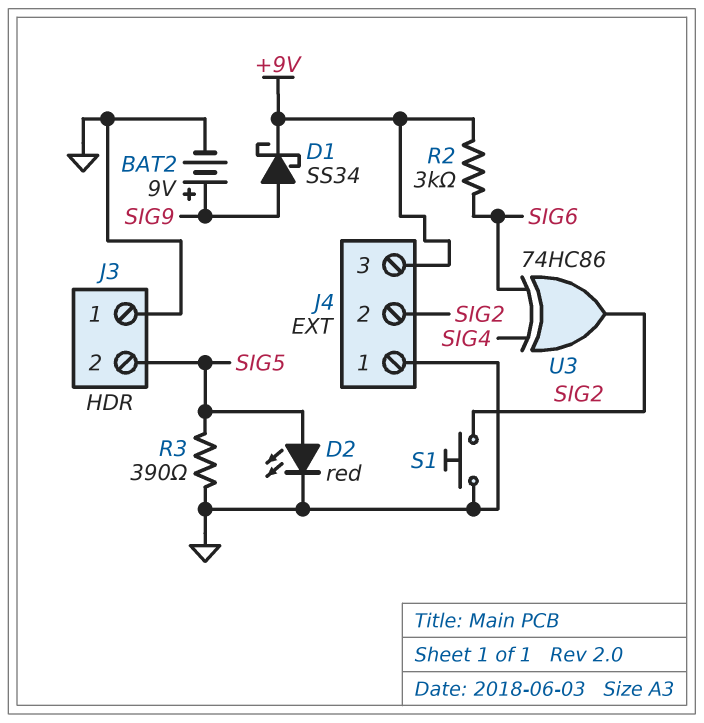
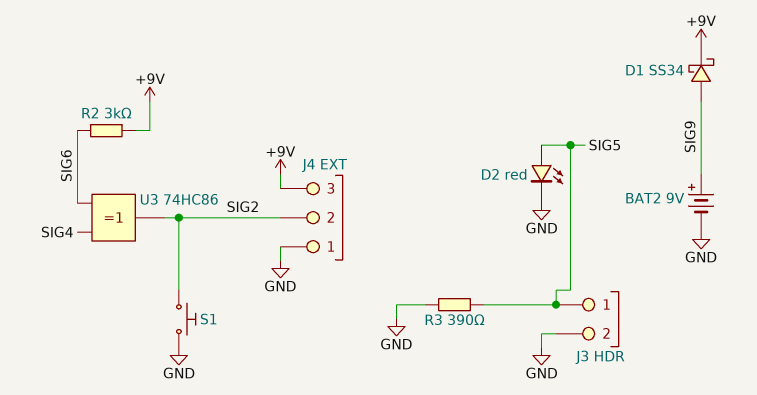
J3 pin 1: GND -> SIG5
J3 pin 2: SIG5 -> GND

